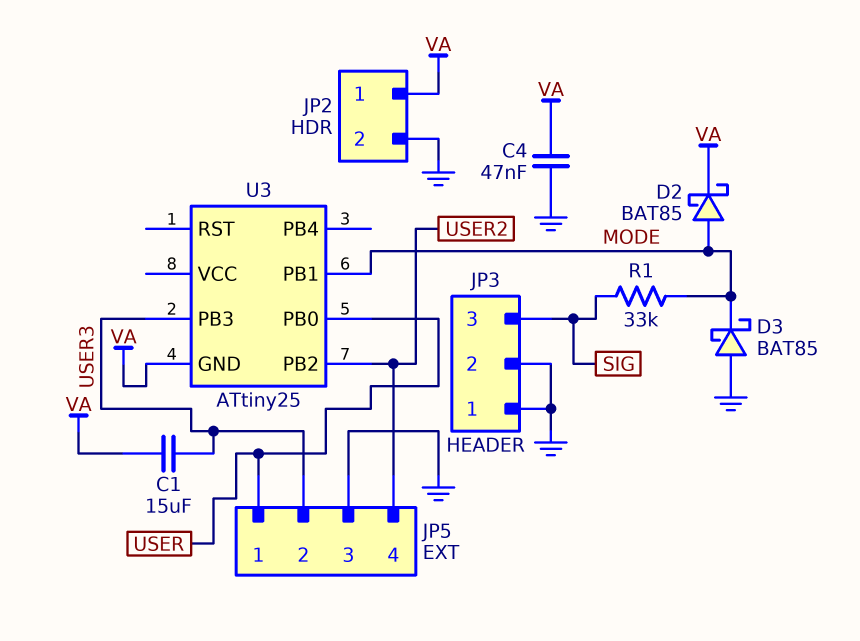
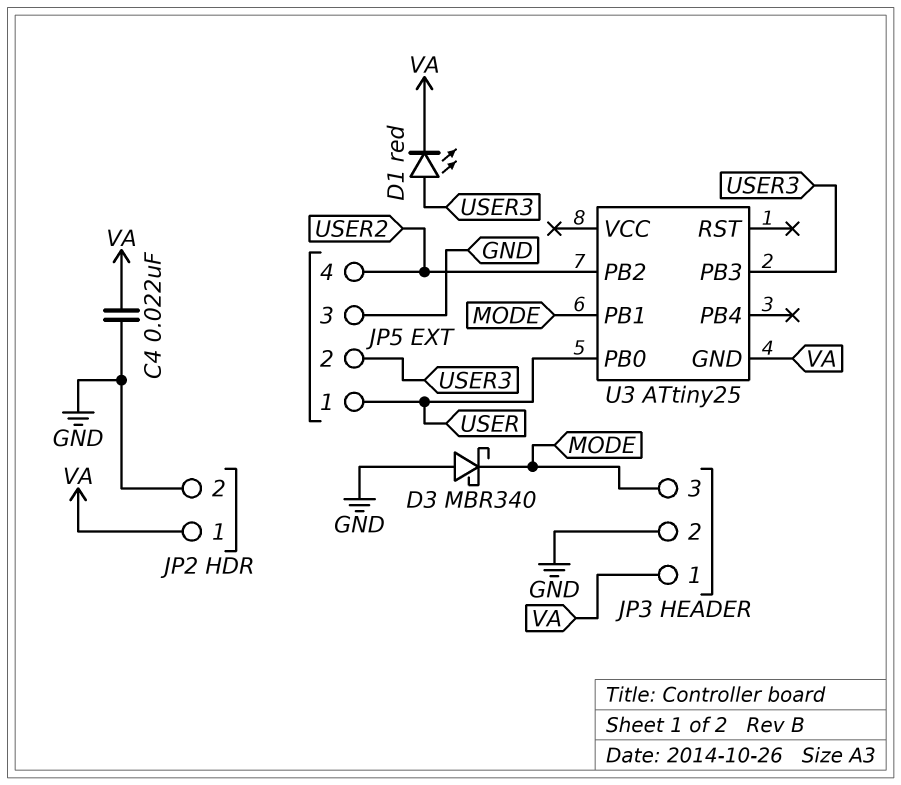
C1: 15uF (USER3, VA) -> none
C4: 47nF (GND, VA) -> 22nF (GND, VA)
D1: none -> LED red (A USER3, K VA)
D2: schottky BAT85 (A MODE, K VA) -> none
D3: schottky BAT85 (A GND, K MODE) -> schottky MBR340 (A GND, K MODE)
JP3 pin 1: GND -> VA
JP3 pin 3: SIG -> MODE
R1: 33k (MODE, SIG) -> none

